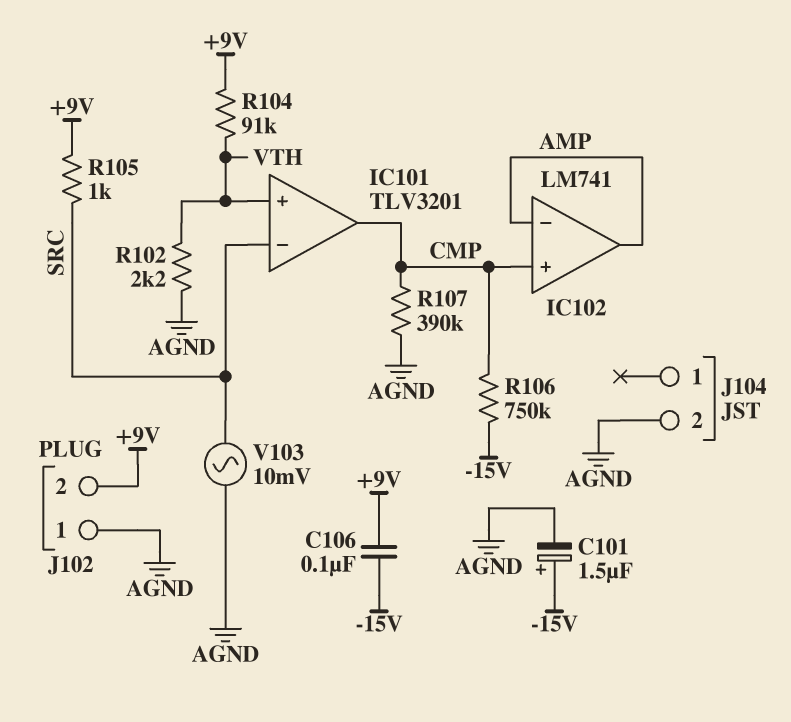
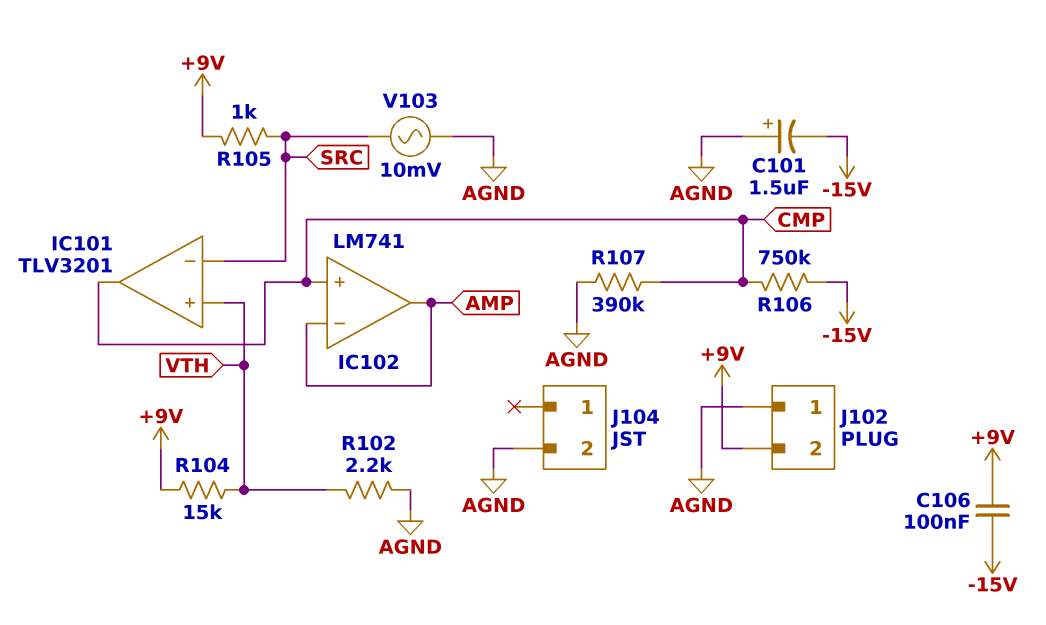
C101: 1.5uF (plus -15V, minus AGND) -> 1.5uF (plus AGND, minus -15V)
R104: 91k (+9V, VTH) -> 15k (+9V, VTH)

